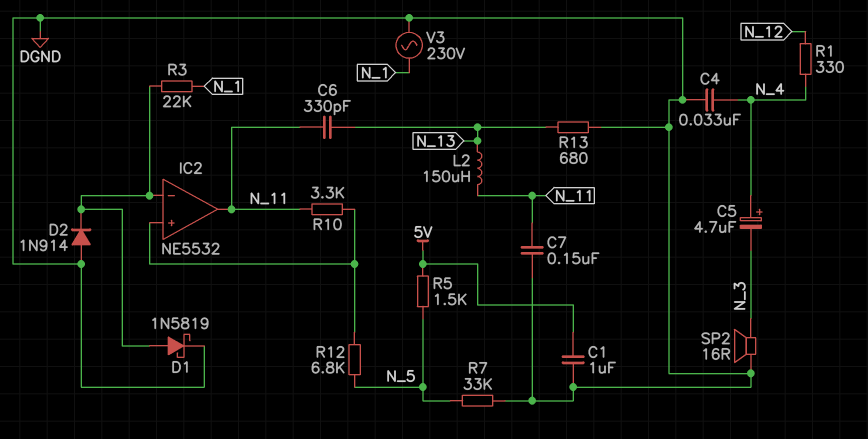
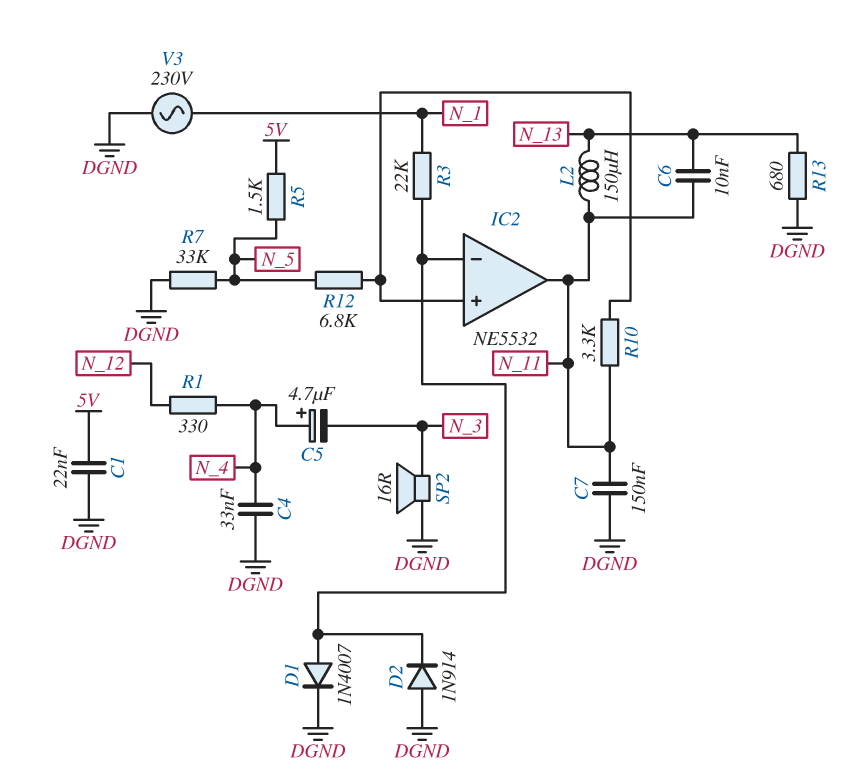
C1: 1uF (5V, DGND) -> 22nF (5V, DGND)
C6: 330pF (N_11, N_13) -> 10nF (N_11, N_13)
D1: schottky 1N5819 (A IC2/in-, K DGND) -> diode 1N4007 (A IC2/in-, K DGND)

